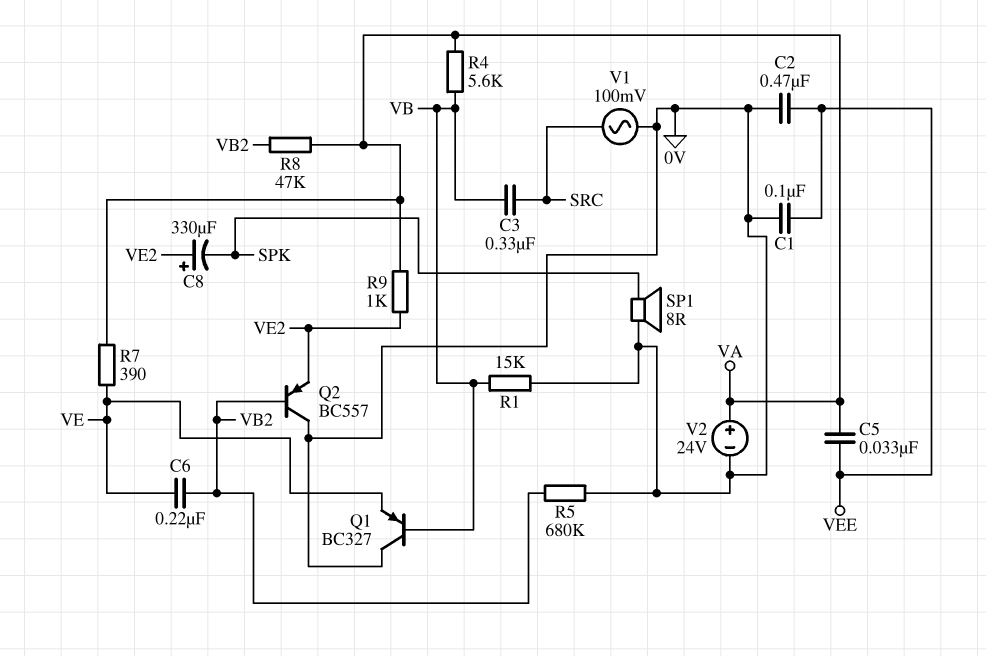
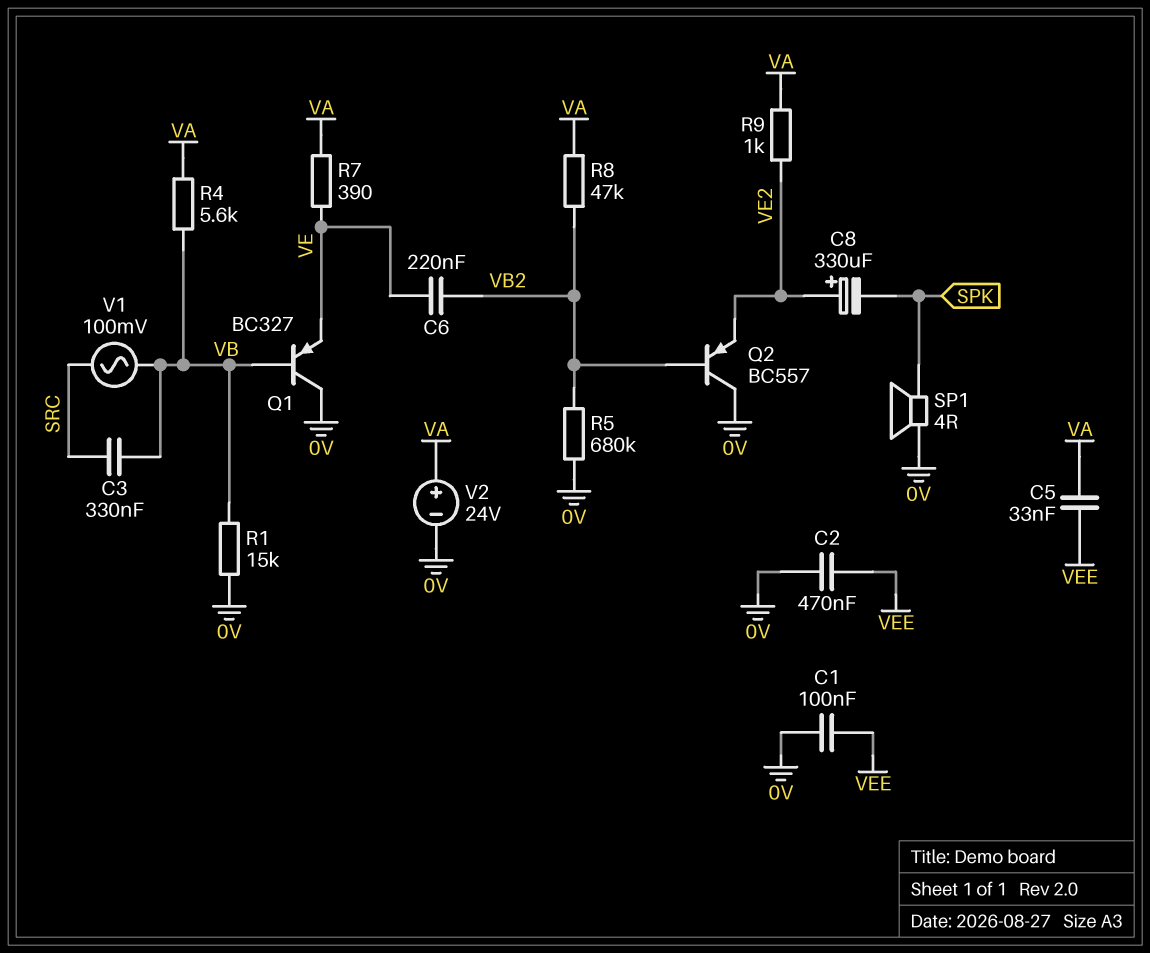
SP1: speaker 8R (0V, SPK) -> speaker 4R (0V, SPK)
V1: AC 100mV (0V, SRC) -> AC 100mV (SRC, VB)

